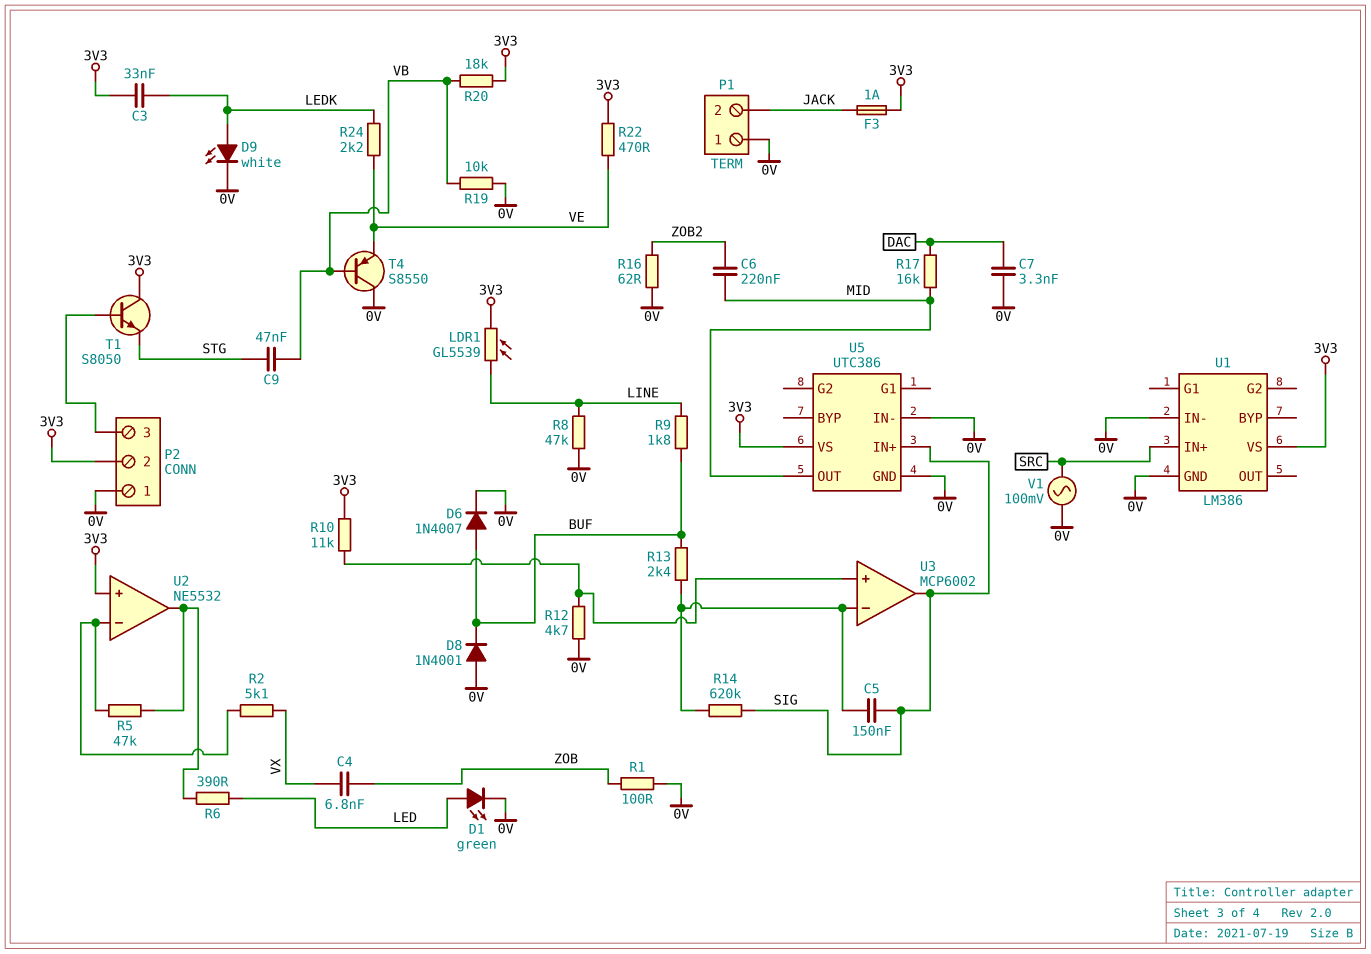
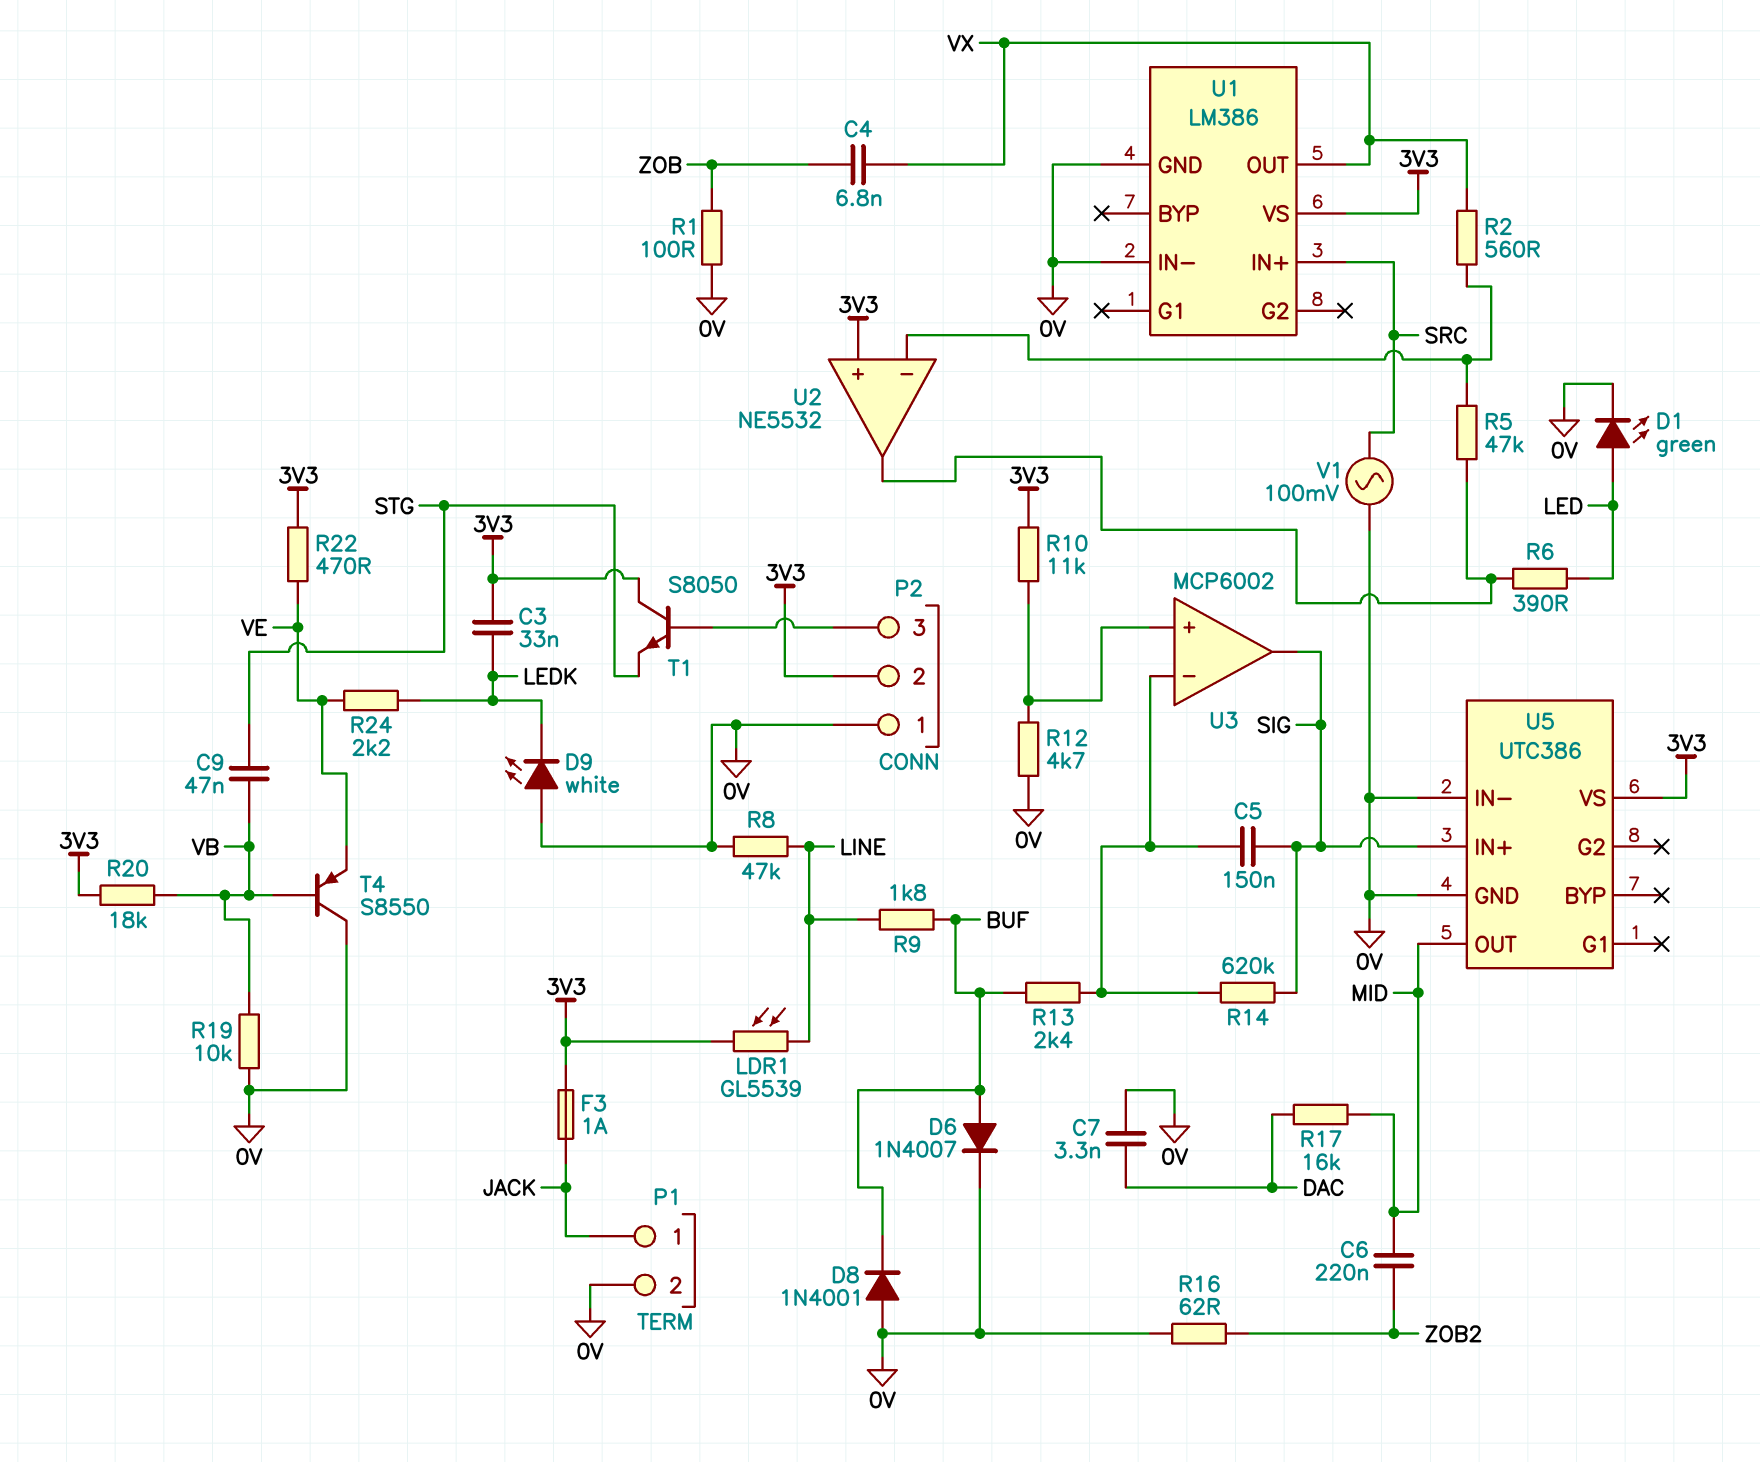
D9: LED white (A LEDK, K 0V) -> LED white (A 0V, K LEDK)
P1 pin 1: 0V -> JACK
P1 pin 2: JACK -> 0V
R2: 5.1k (U2/in-, VX) -> 560 (U2/in-, VX)
U1 pin OUT: none -> VX

